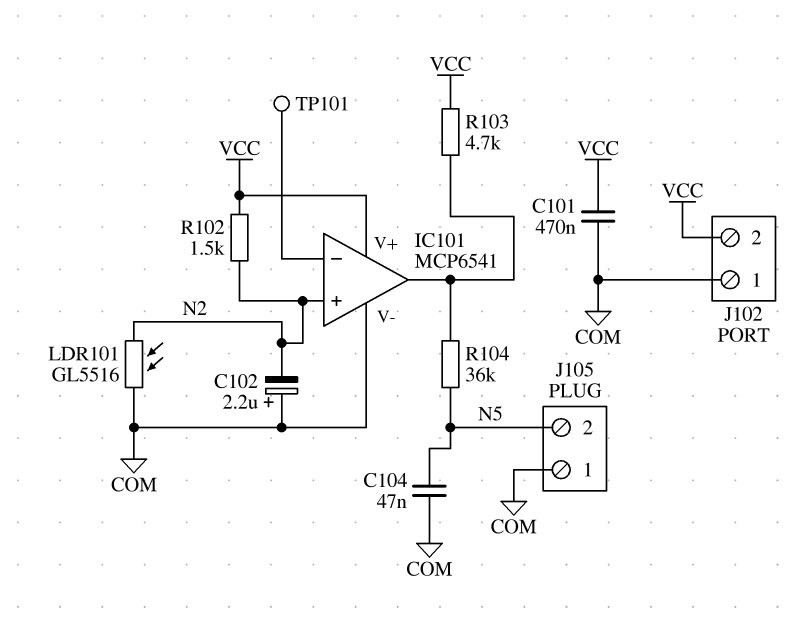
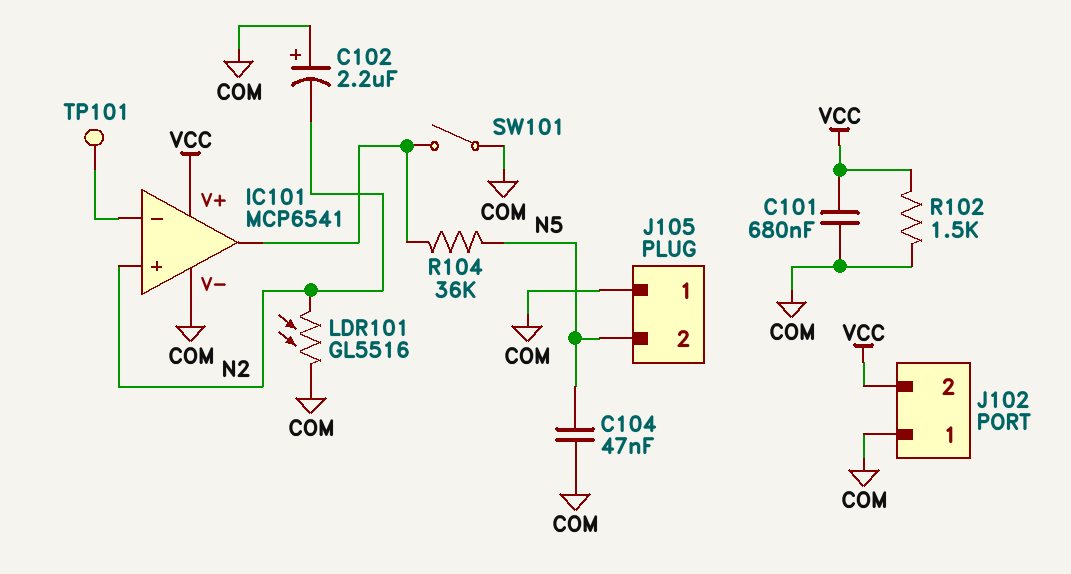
C101: 470nF (COM, VCC) -> 680nF (COM, VCC)
R102: 1.5k (N2, VCC) -> 1.5k (COM, VCC)
R103: 4.7k (IC101/out, VCC) -> none
SW101: none -> switch (COM, IC101/out)

